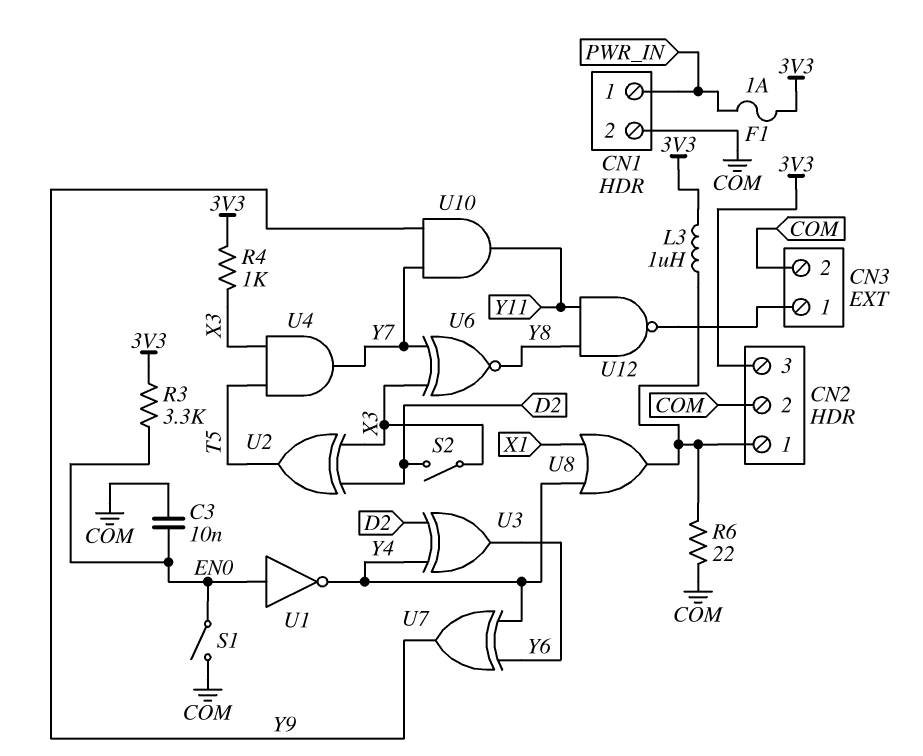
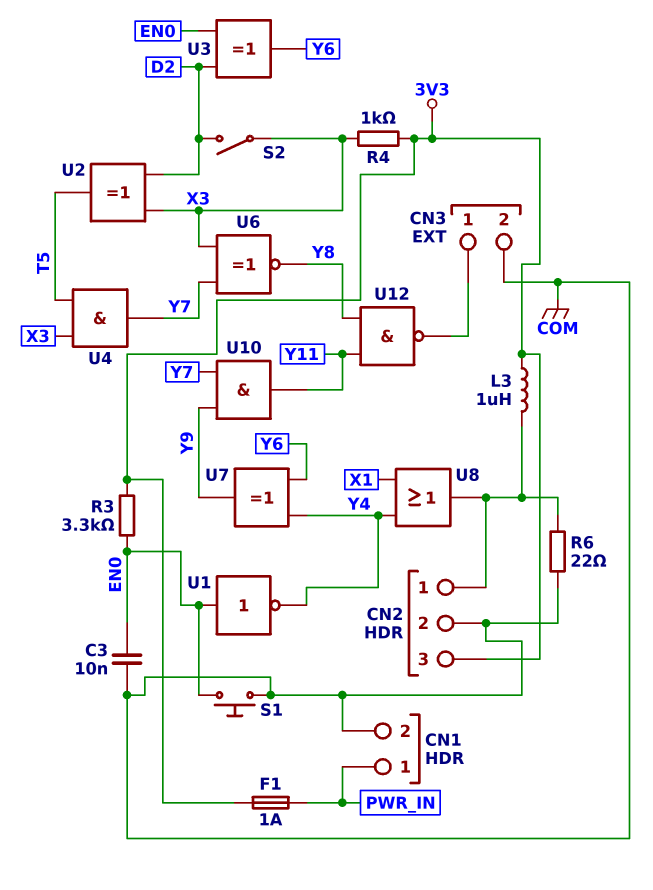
S1: switch (COM, EN0) -> button (COM, EN0)
U3: XOR (in D2, in Y4, out Y6) -> XOR (in D2, in EN0, out Y6)

